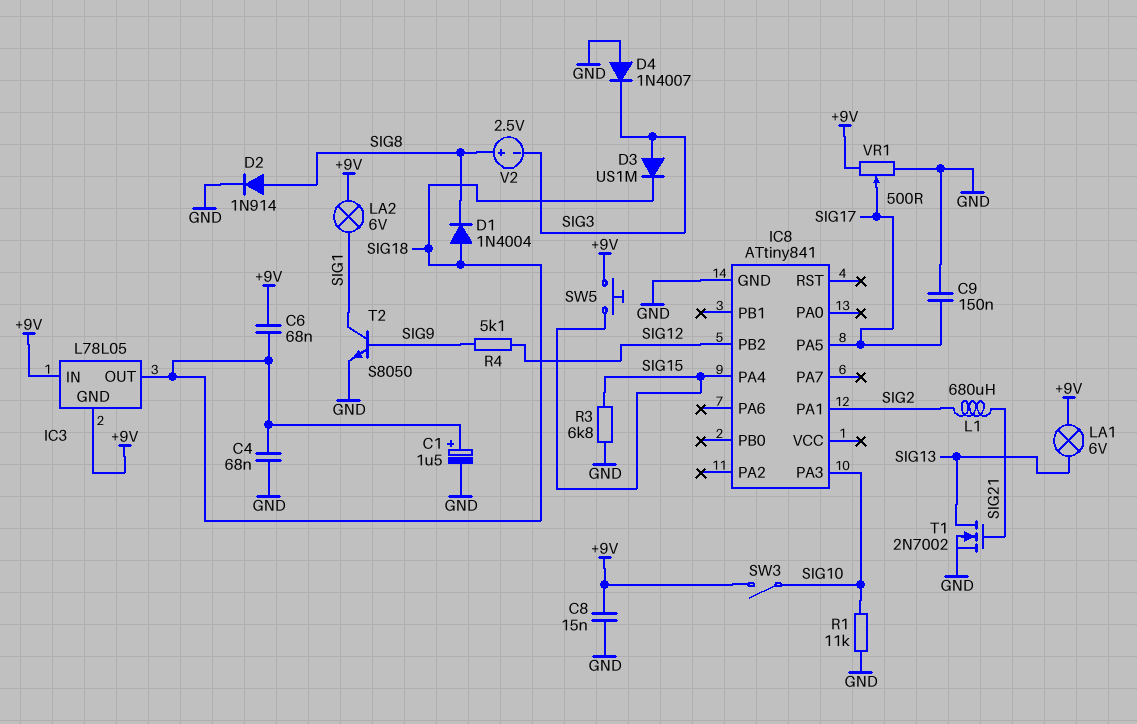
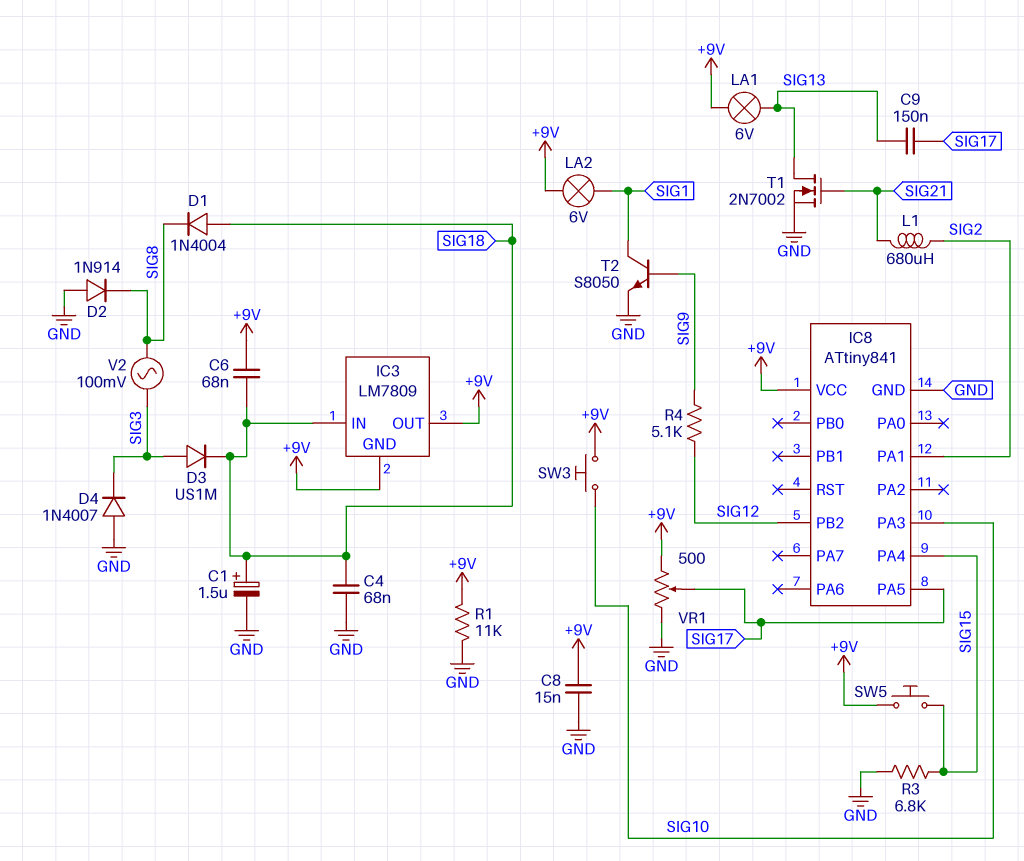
C9: 150nF (GND, SIG17) -> 150nF (SIG13, SIG17)
D2: diode 1N914 (A SIG8, K GND) -> diode 1N914 (A GND, K SIG8)
IC3: L78L05 -> LM7809
IC3 pin IN: +9V -> SIG18
IC3 pin OUT: SIG18 -> +9V
IC8 pin VCC: none -> +9V
R1: 11k (GND, SIG10) -> 11k (+9V, GND)
SW3: switch (+9V, SIG10) -> button (+9V, SIG10)
V2: 2.5V (plus SIG8, minus SIG3) -> AC 100mV (SIG3, SIG8)

